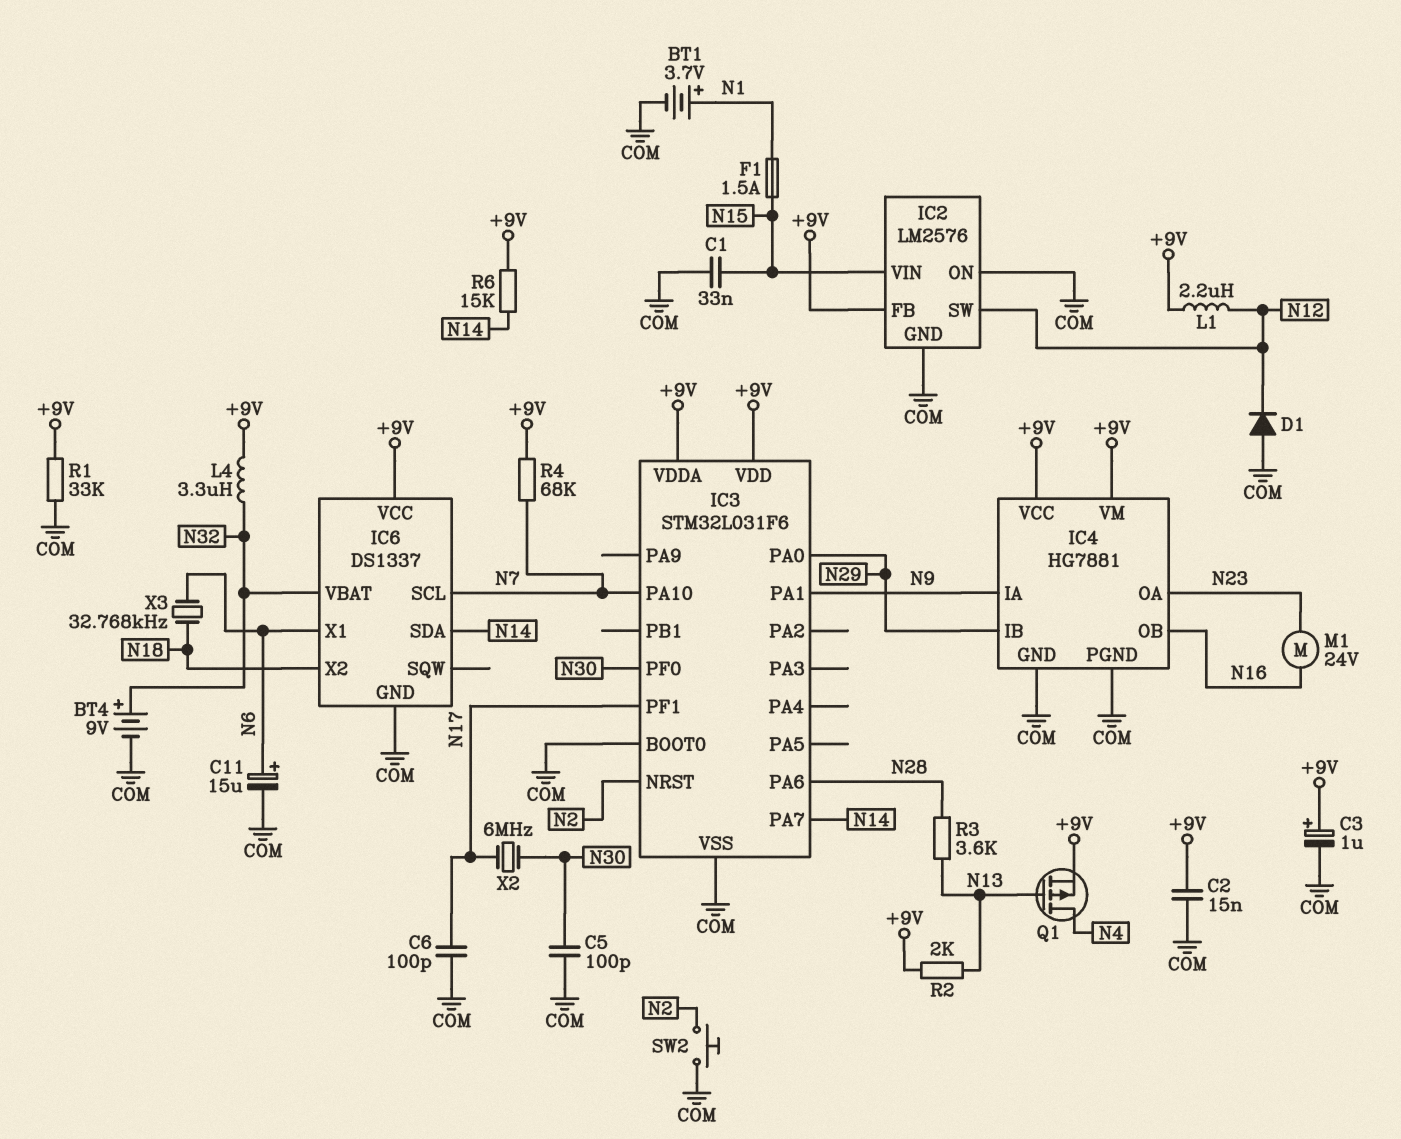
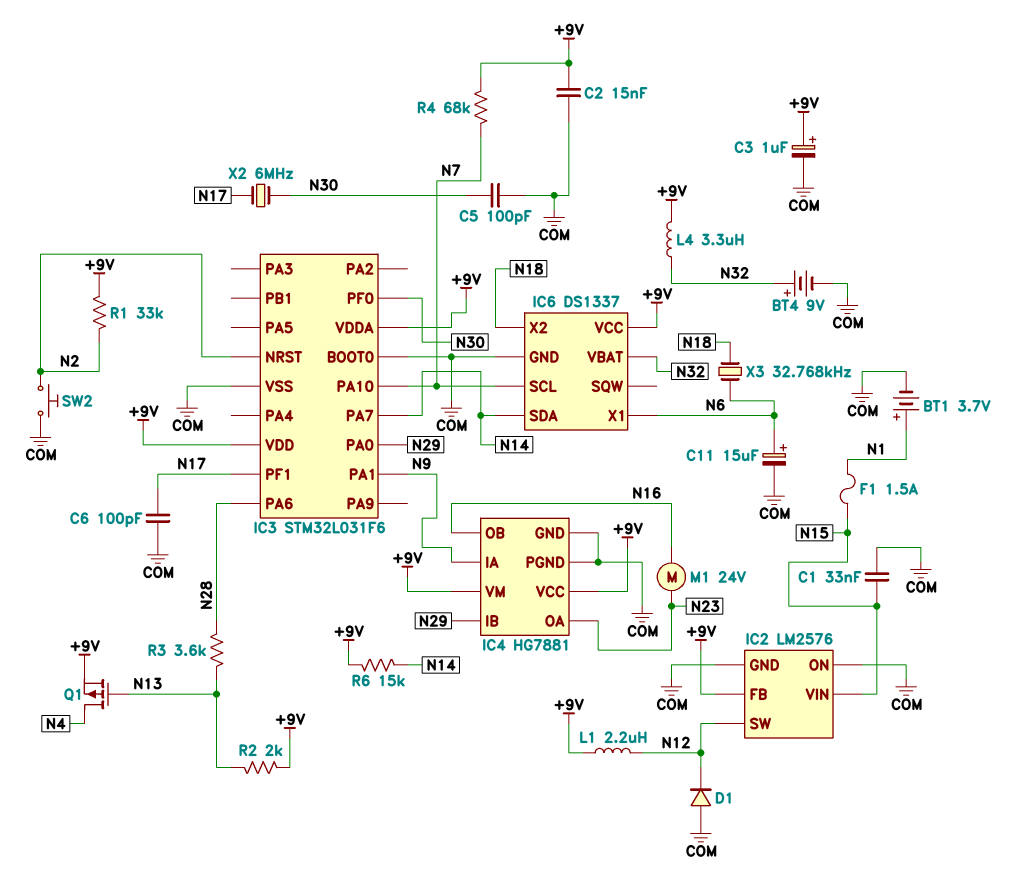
R1: 33k (+9V, COM) -> 33k (+9V, N2)

